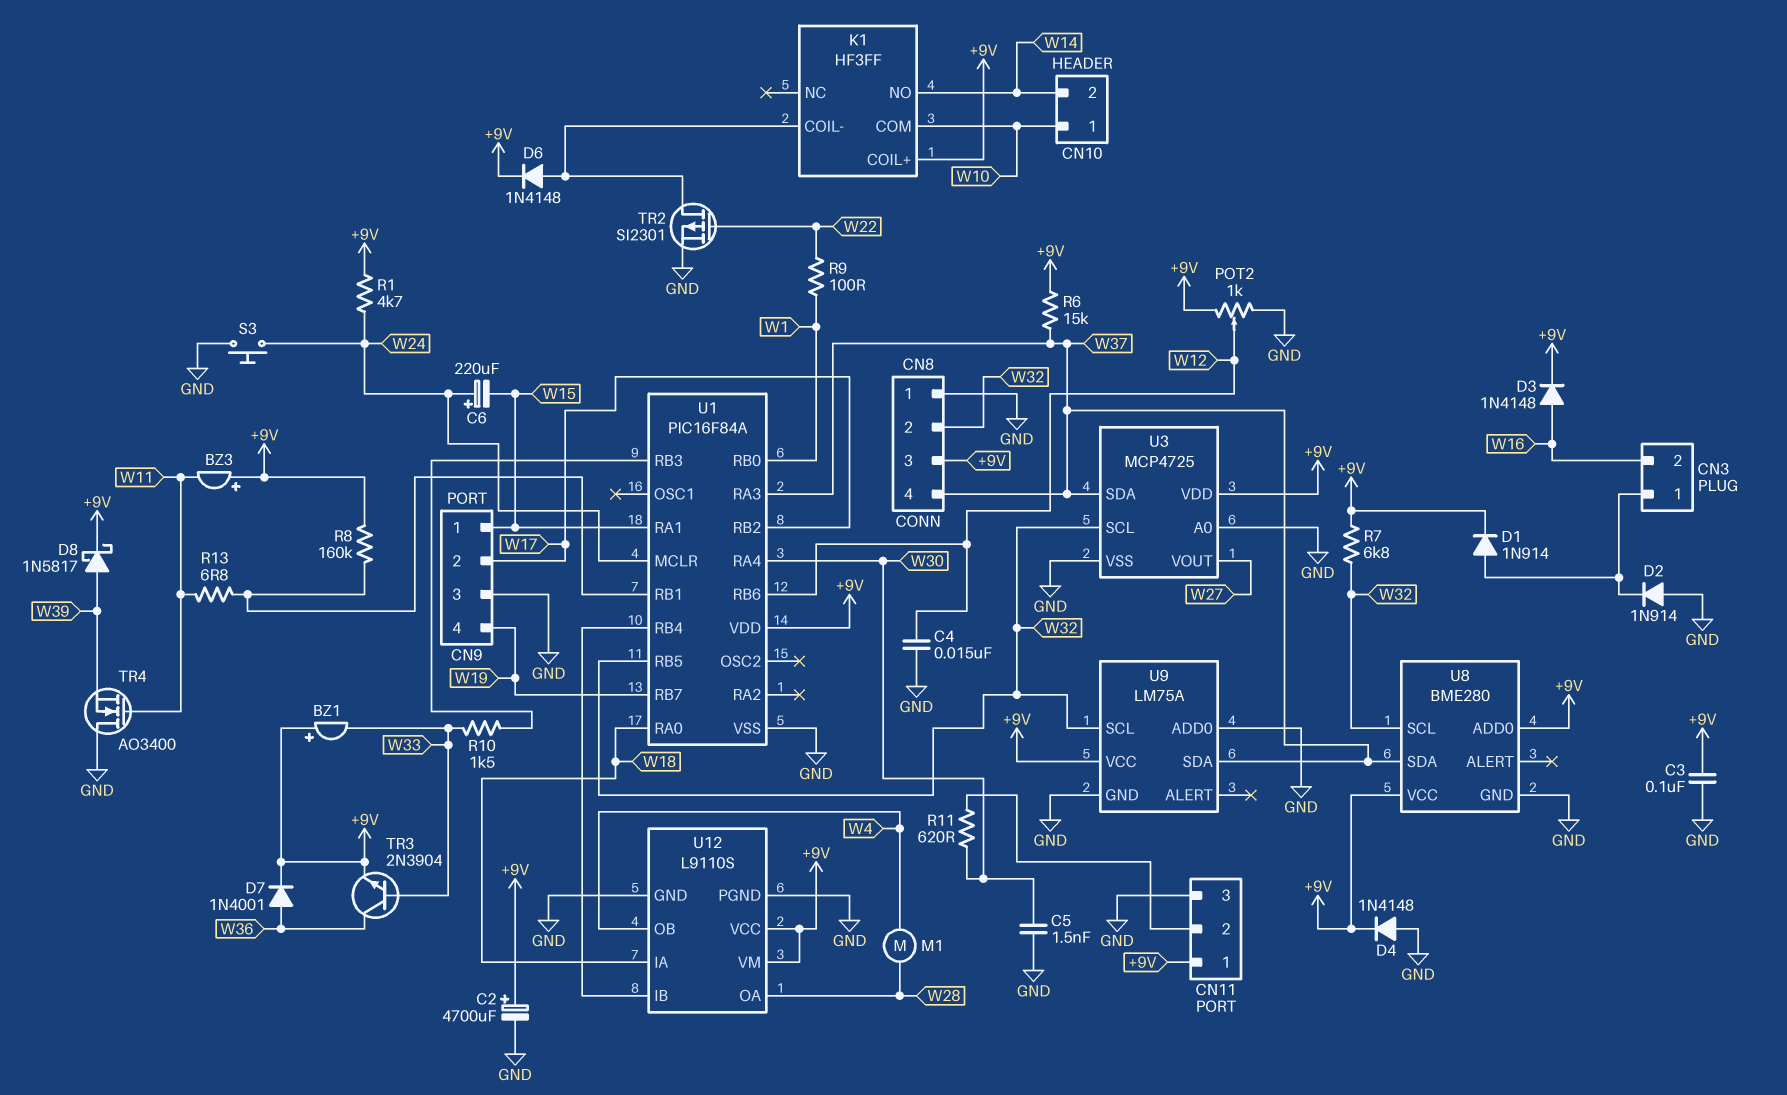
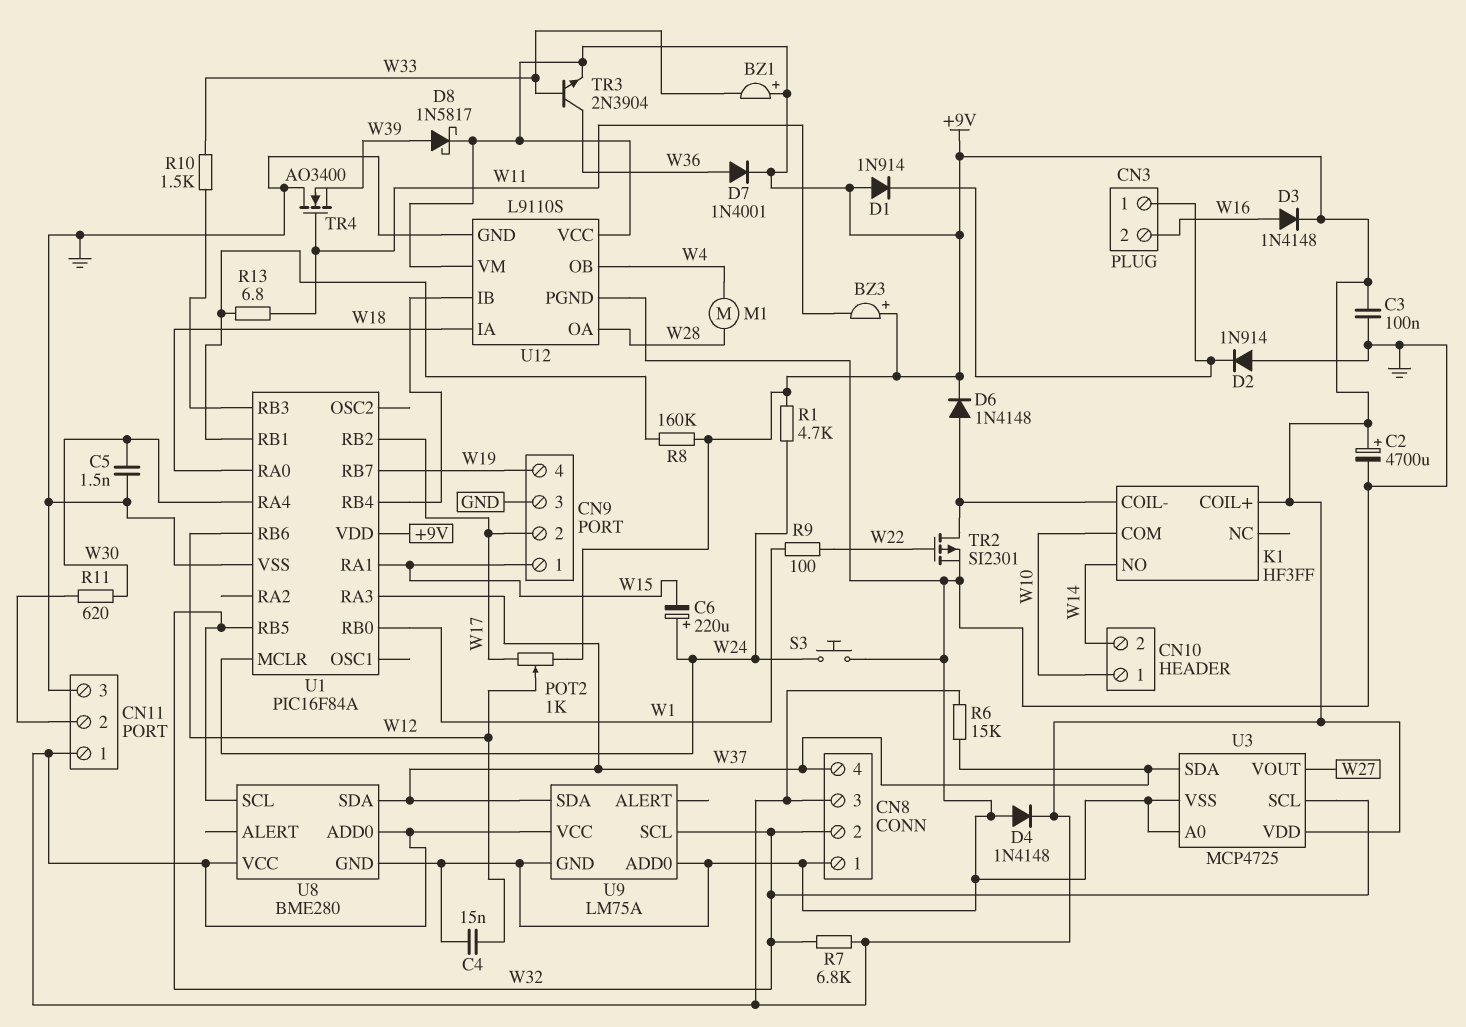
D1: diode 1N914 (A CN3/1, K +9V) -> diode 1N914 (A +9V, K CN3/1)
POT2: 1k (+9V, GND, wiper W12) -> 1k (+9V, W17, wiper W12)

